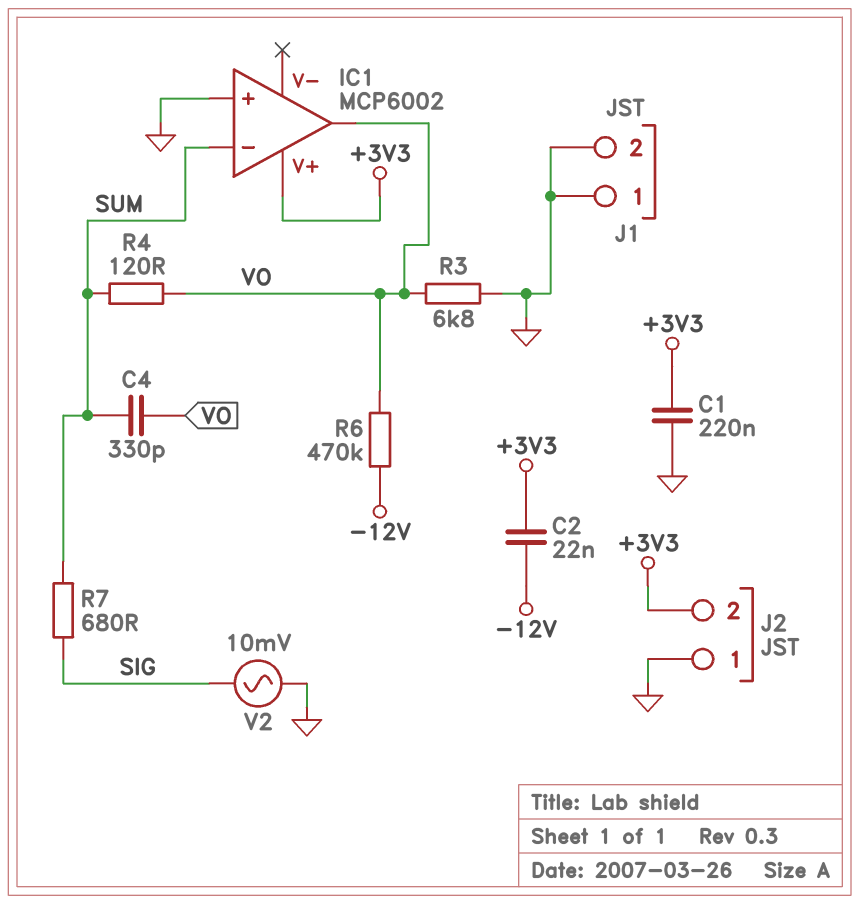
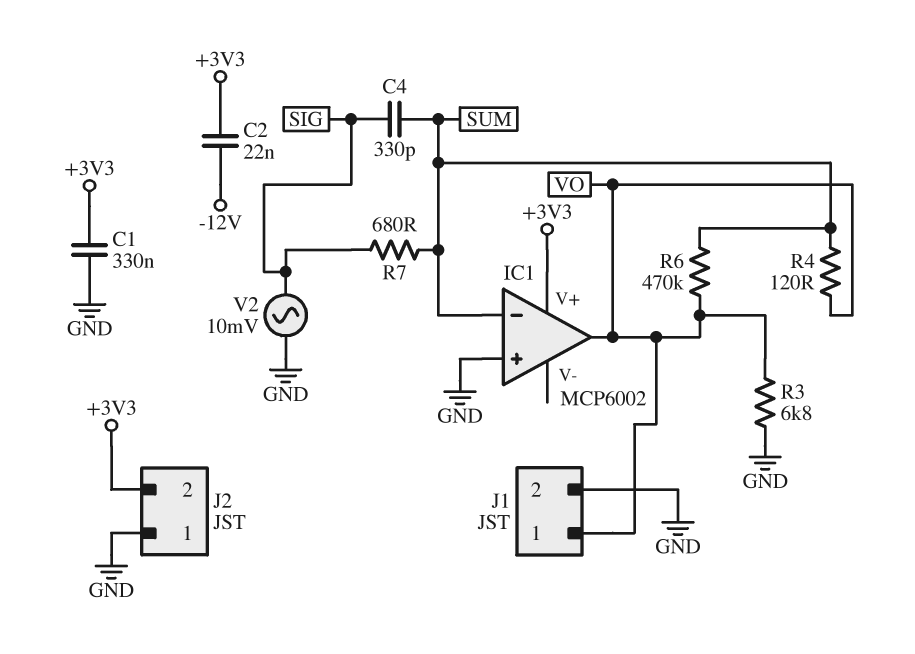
C1: 220nF (+3V3, GND) -> 330nF (+3V3, GND)
C4: 330pF (SUM, VO) -> 330pF (SIG, SUM)
J1 pin 1: GND -> VO
R6: 470k (-12V, VO) -> 470k (SUM, VO)

